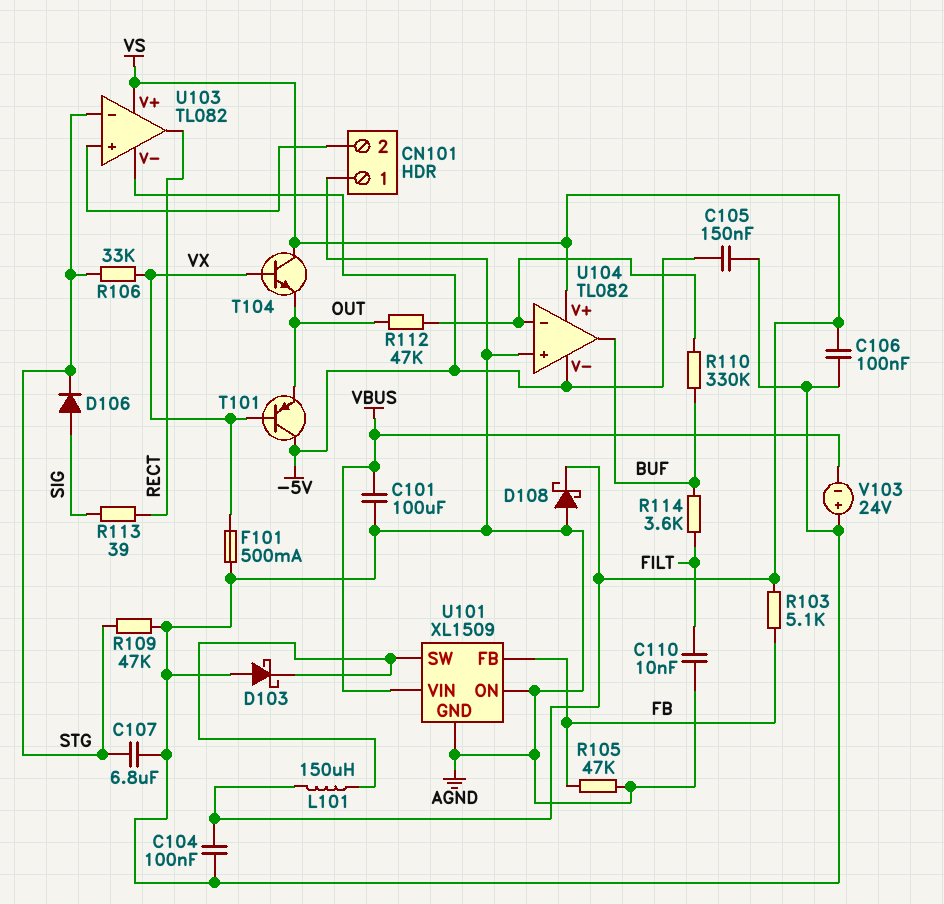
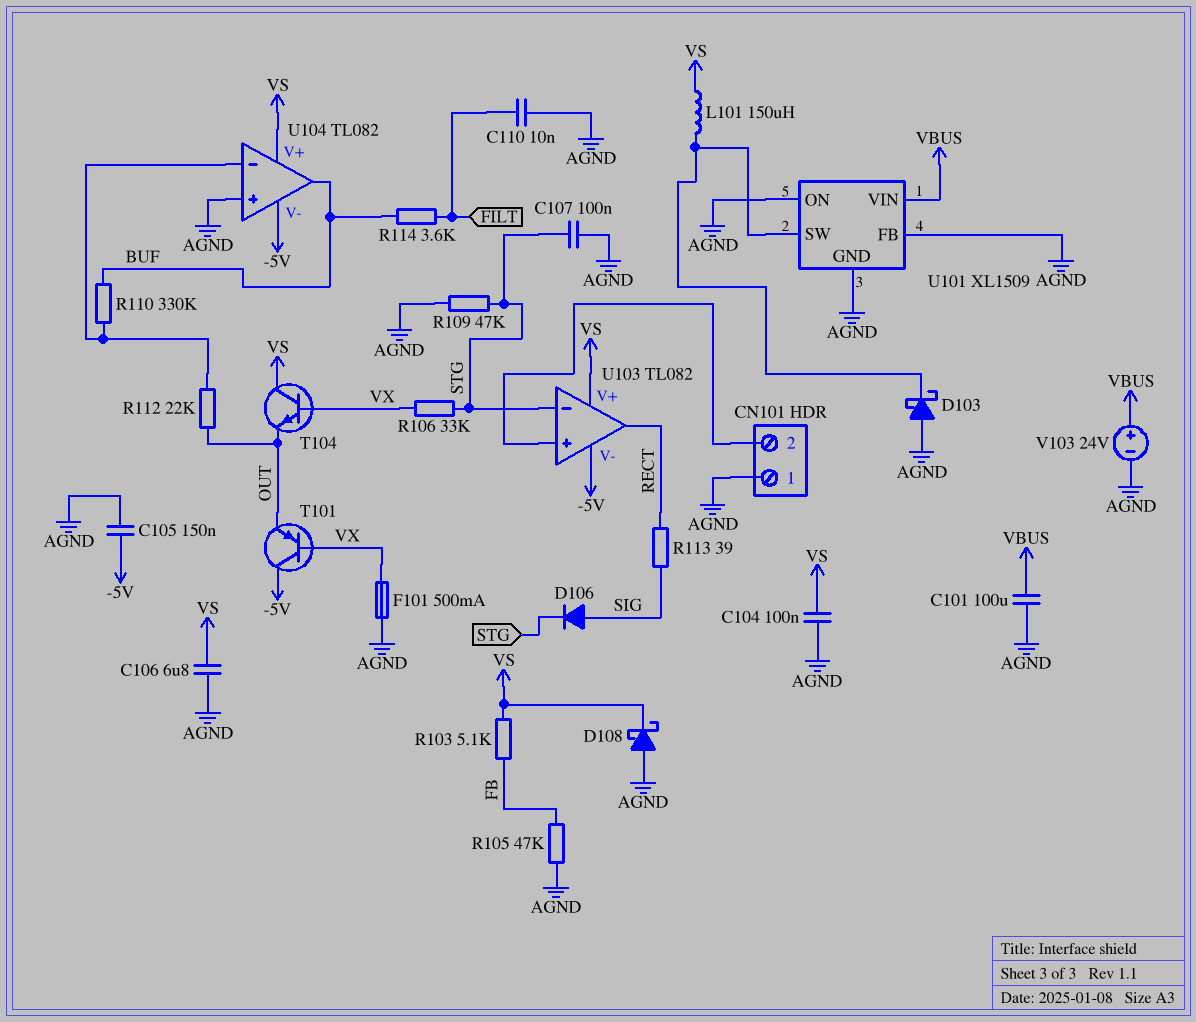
C106: 100nF (AGND, VS) -> 6.8uF (AGND, VS)
C107: 6.8uF (AGND, STG) -> 100nF (AGND, STG)
R112: 47k (OUT, U104/in-) -> 22k (OUT, U104/in-)
U101 pin FB: FB -> AGND
V103: 24V (plus AGND, minus VBUS) -> 24V (plus VBUS, minus AGND)

